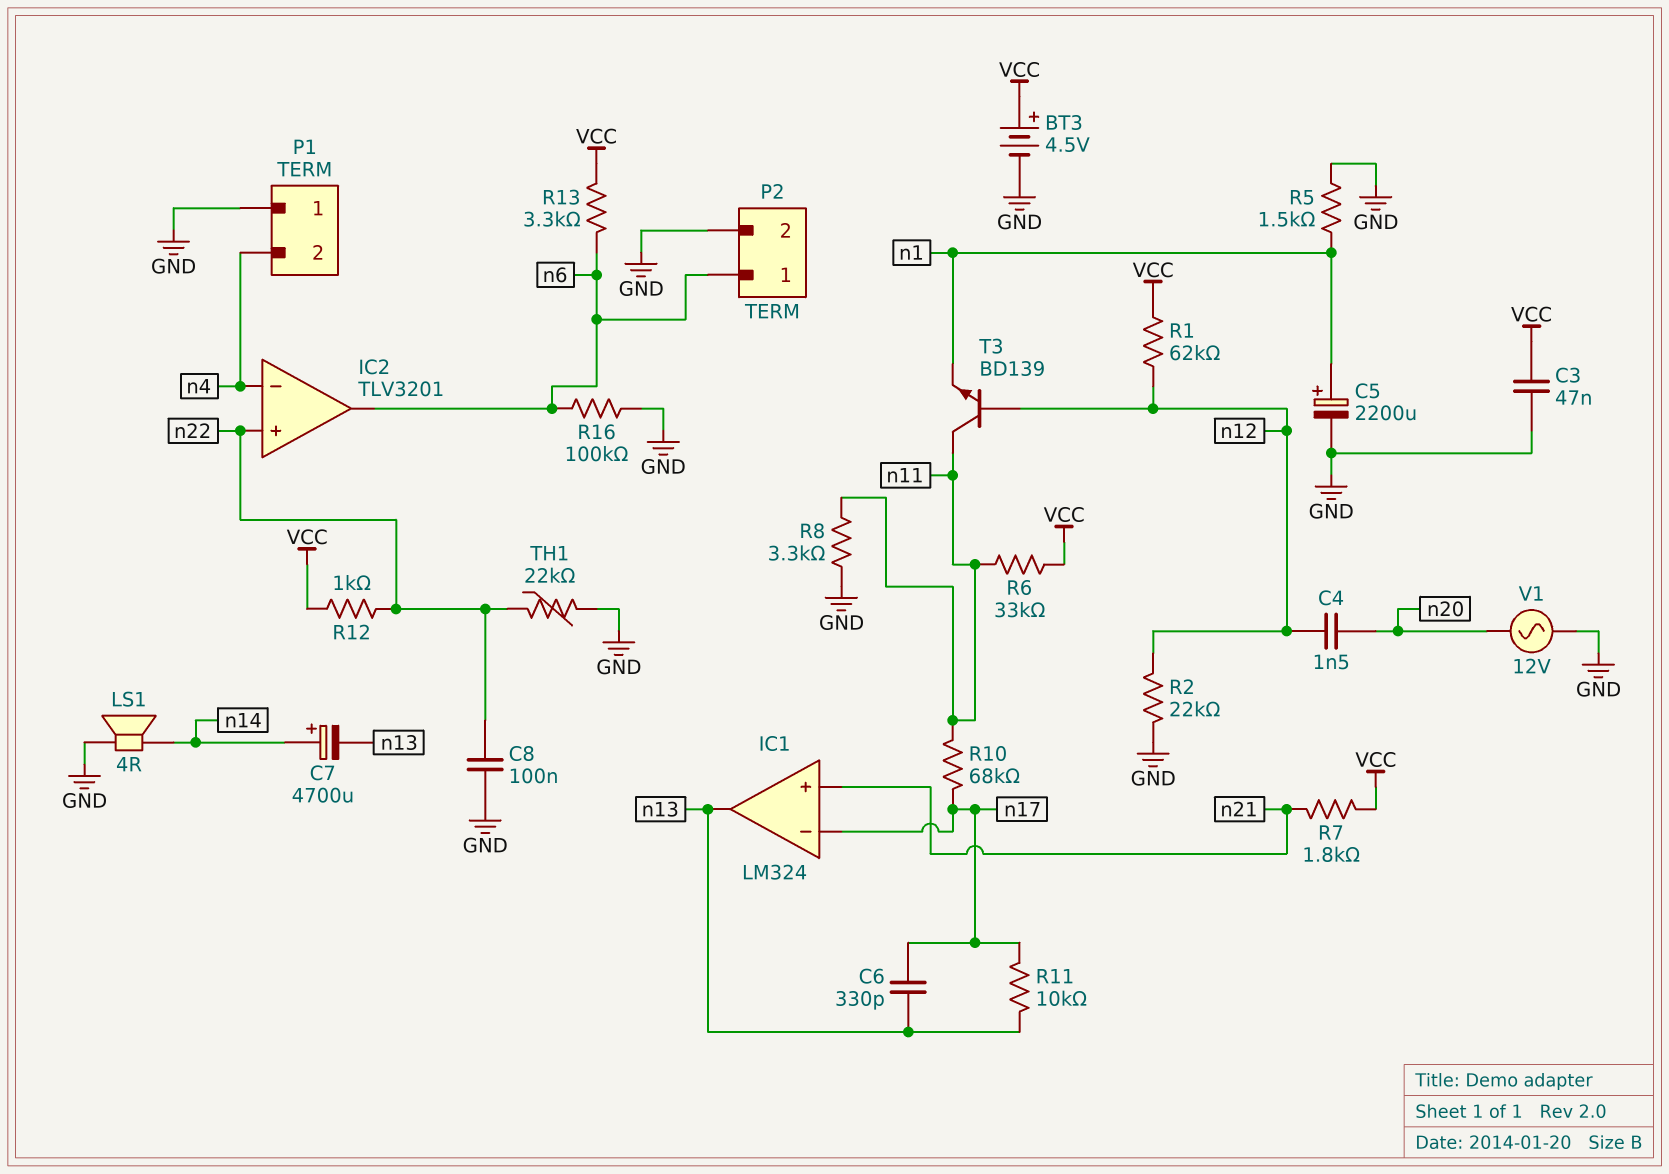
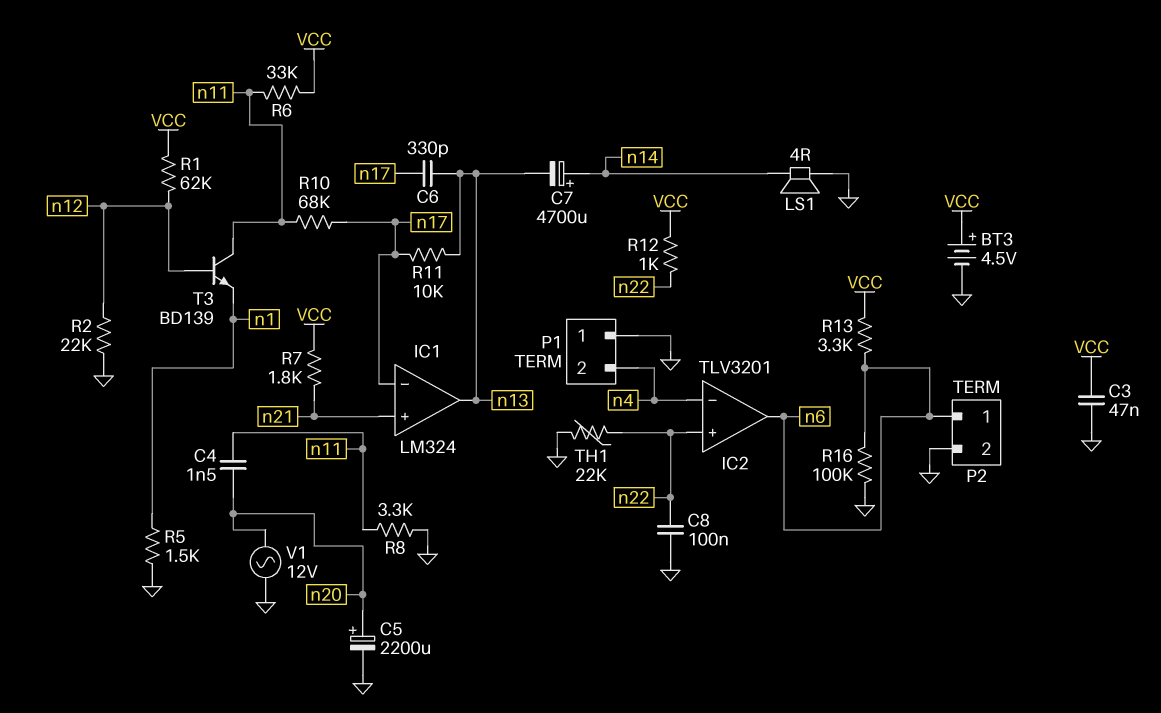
C4: 1.5nF (n12, n20) -> 1.5nF (n11, n20)
C5: 2200uF (plus n1, minus GND) -> 2200uF (plus n20, minus GND)

